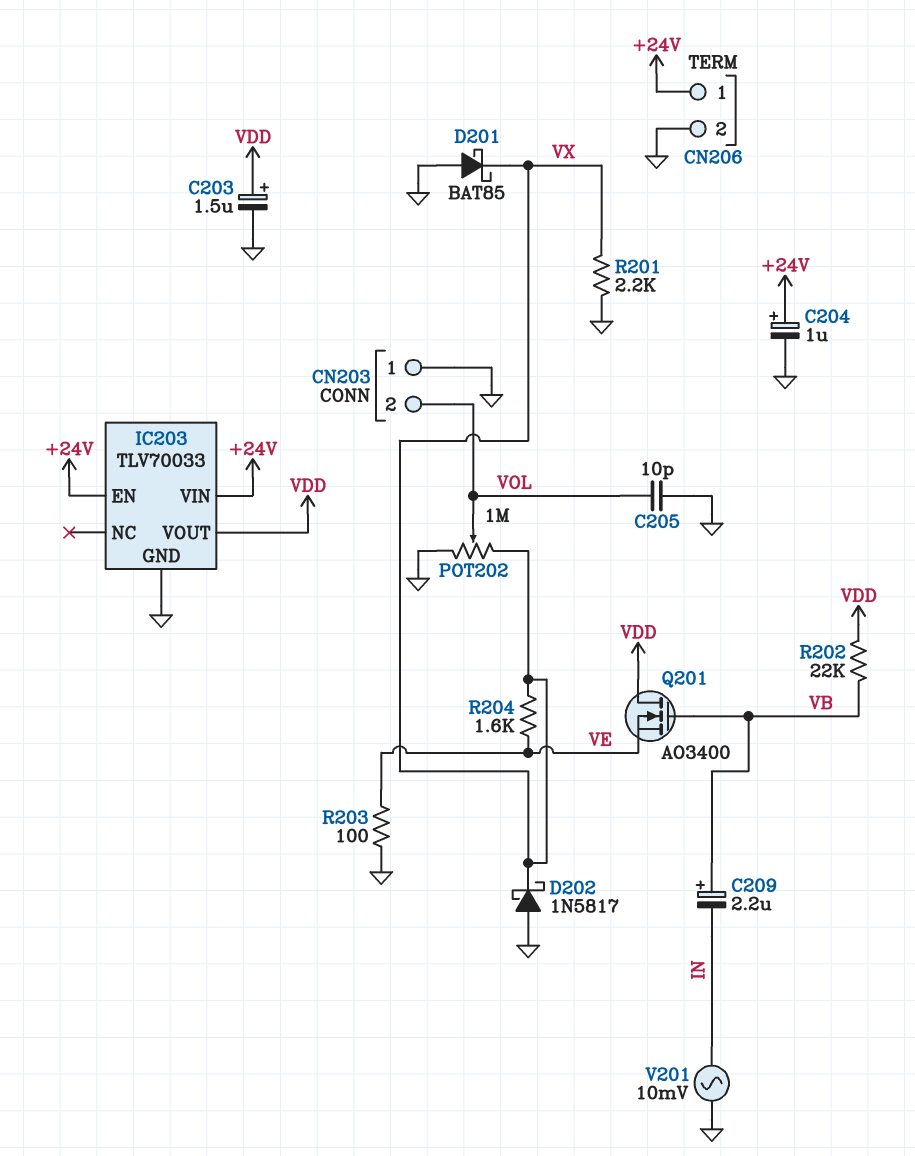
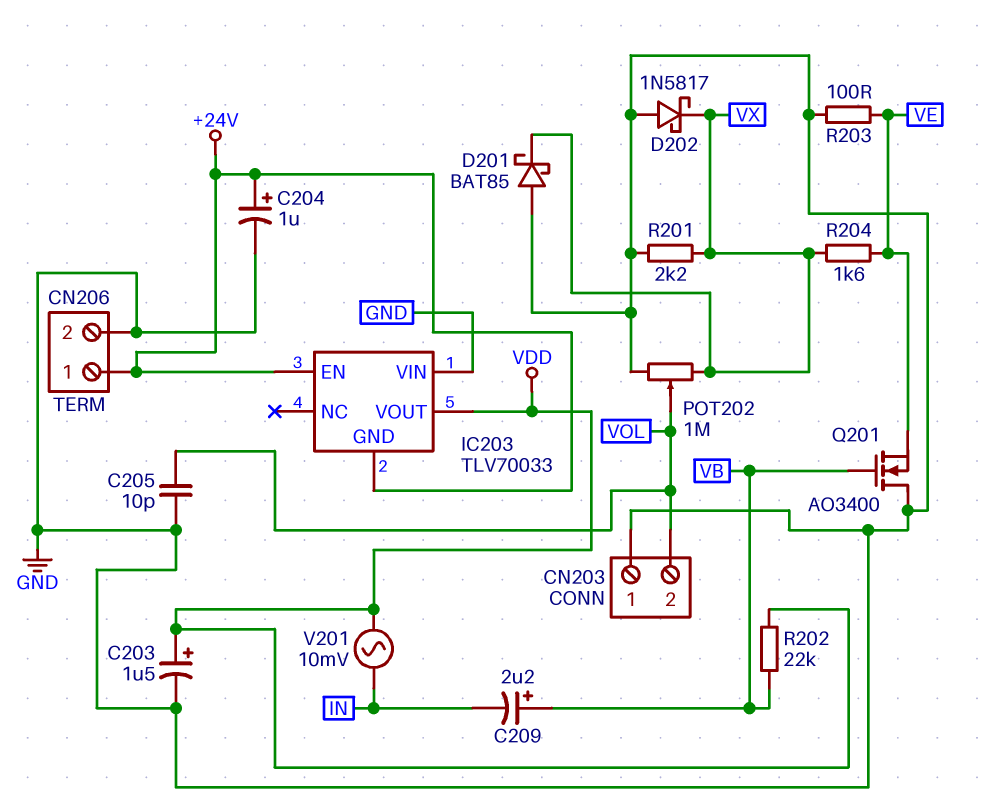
IC203 pin GND: GND -> +24V
IC203 pin VIN: +24V -> GND
Q201: NMOS AO3400 (G VB, D VDD, S VE) -> NMOS AO3400 (G VB, D GND, S VE)
V201: AC 10mV (GND, IN) -> AC 10mV (IN, VDD)

